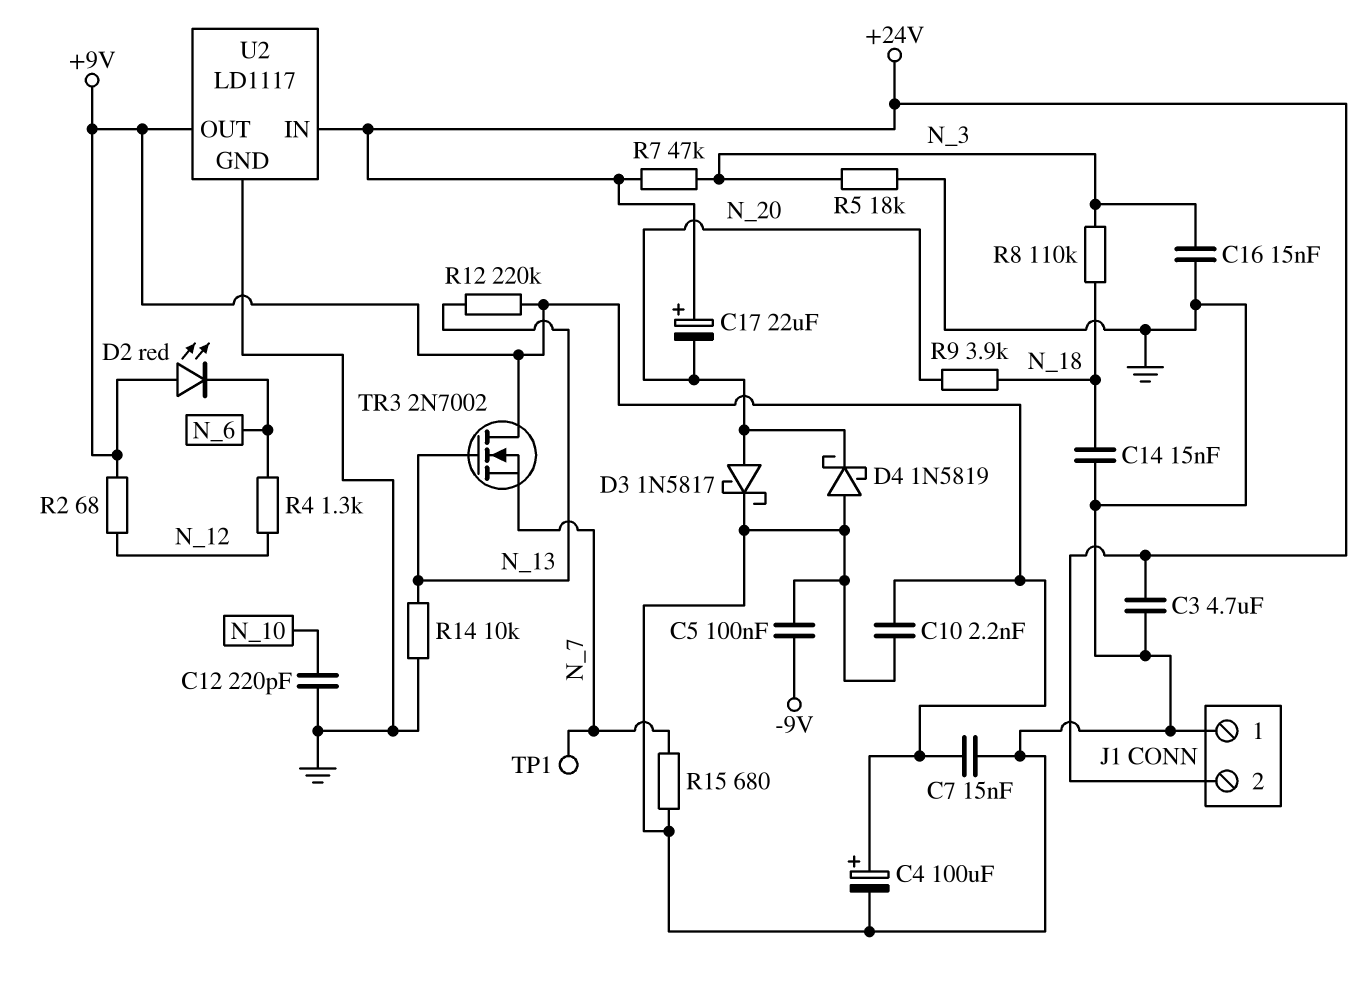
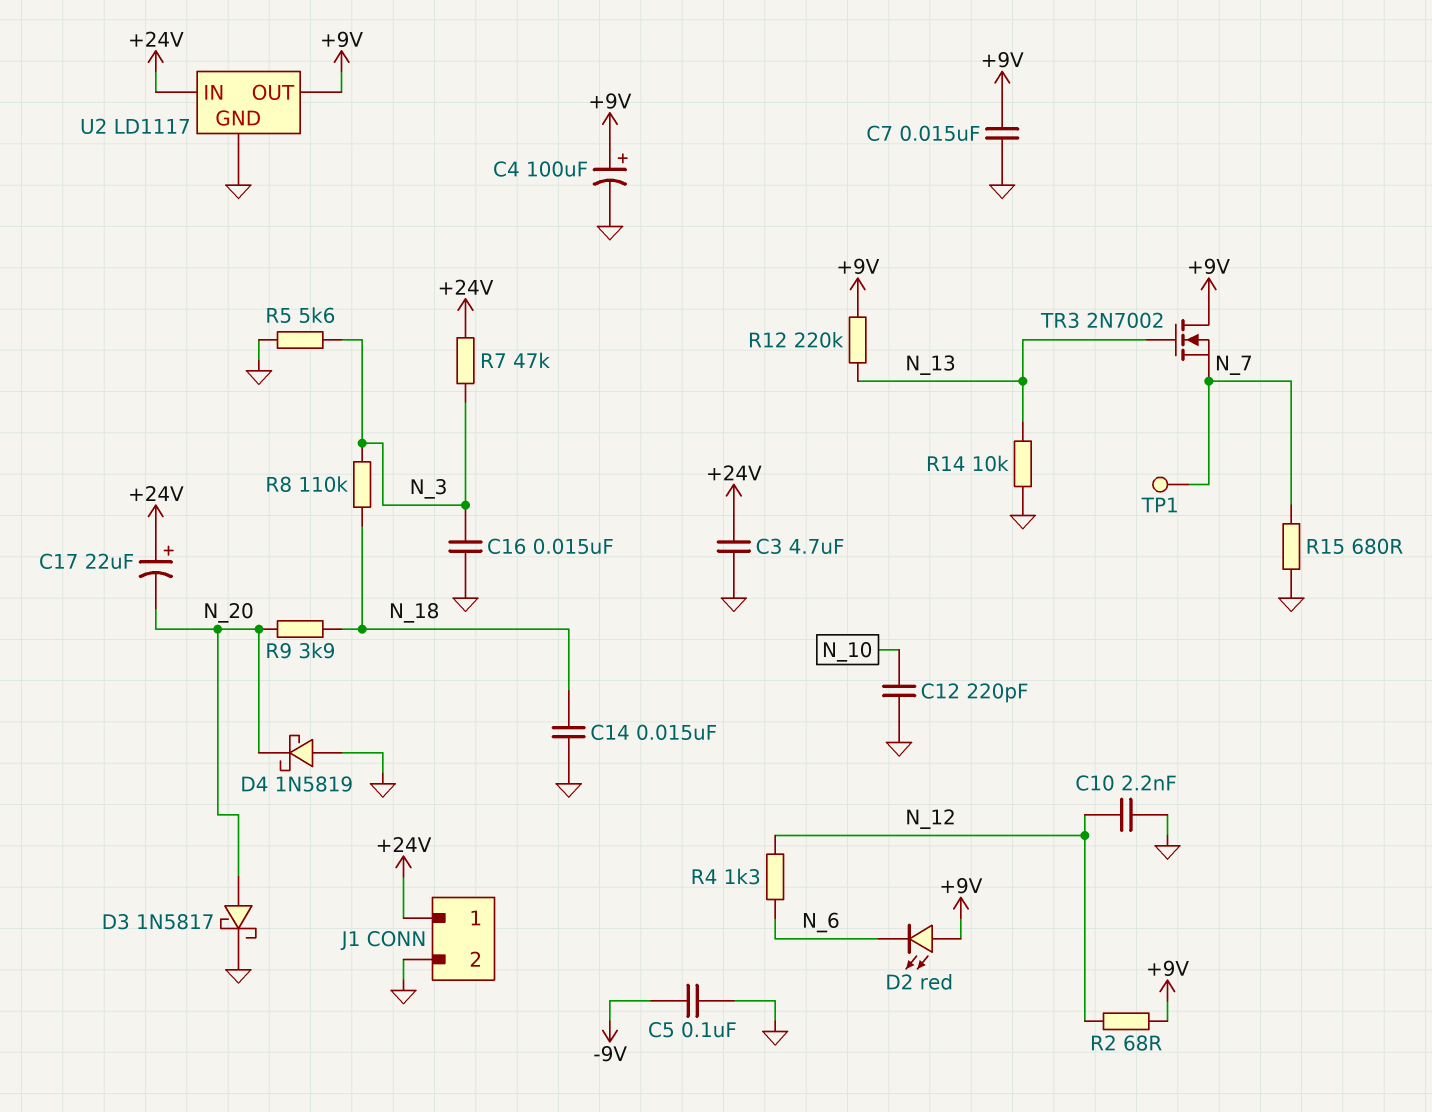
C10: 2.2nF (+9V, GND) -> 2.2nF (GND, N_12)
J1 pin 1: GND -> +24V
J1 pin 2: +24V -> GND
R5: 18k (GND, N_3) -> 5.6k (GND, N_3)

